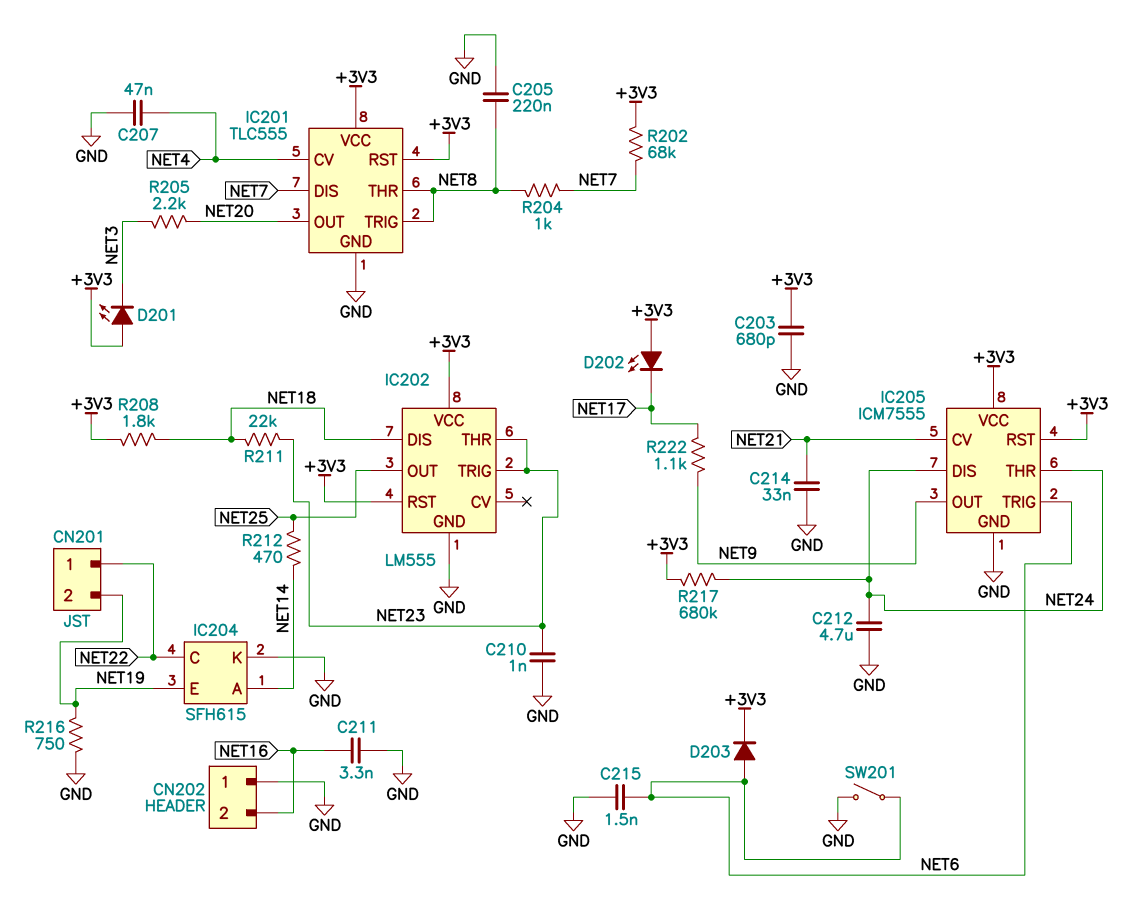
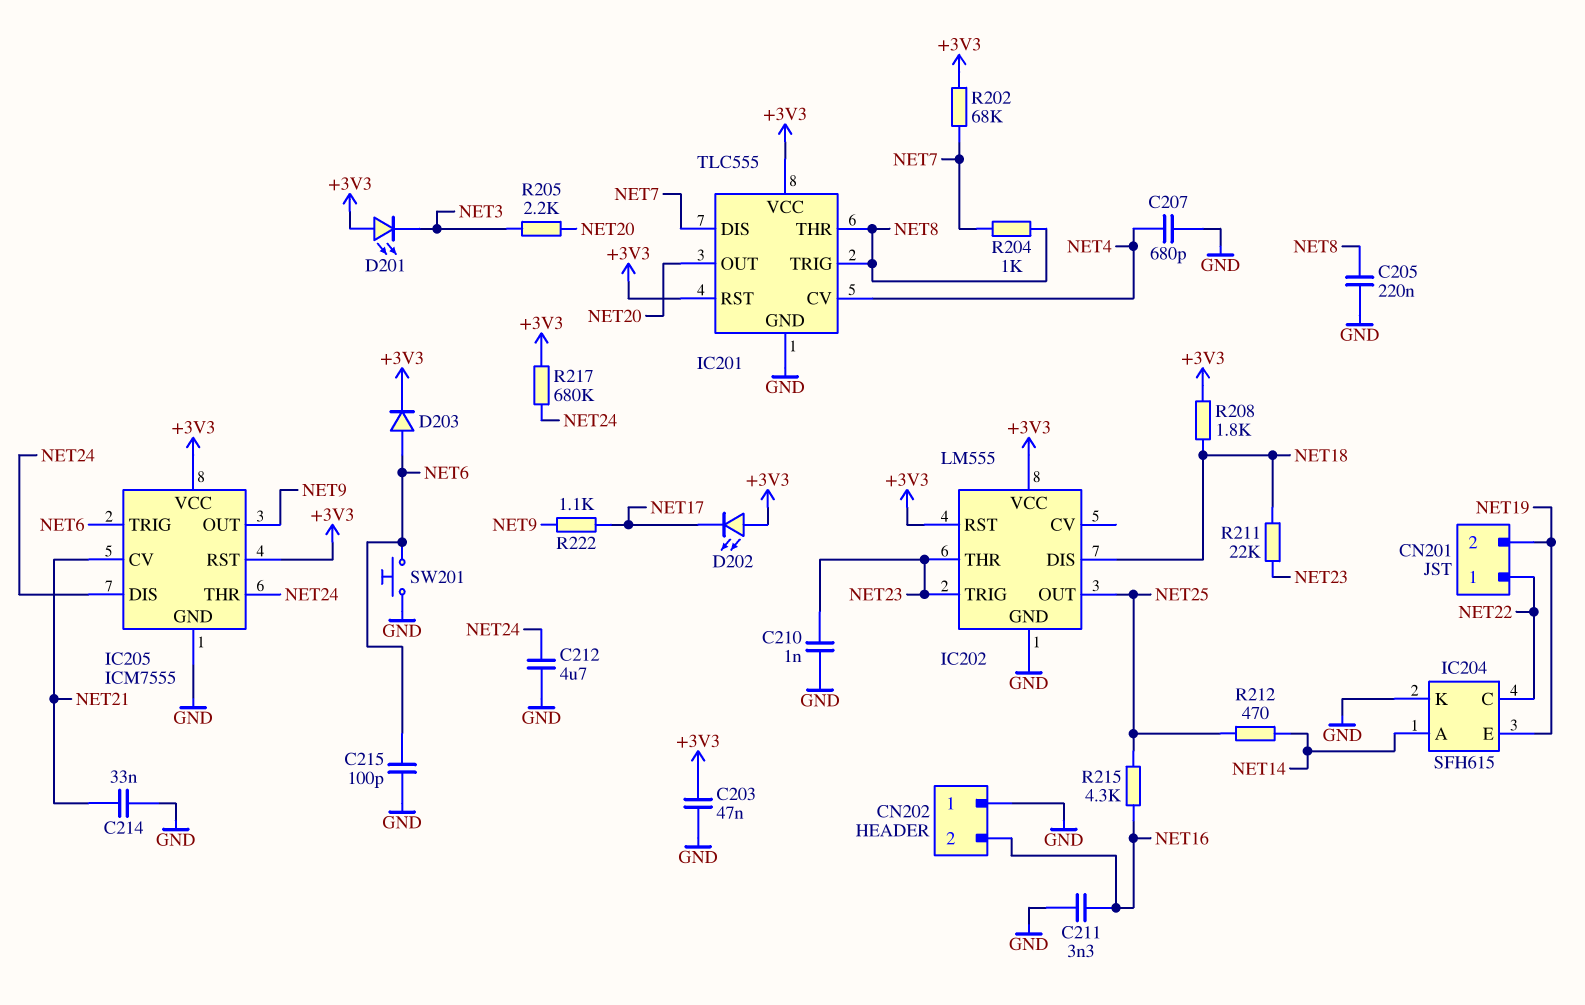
C203: 680pF (+3V3, GND) -> 47nF (+3V3, GND)
C207: 47nF (GND, NET4) -> 680pF (GND, NET4)
C215: 1.5nF (GND, NET6) -> 100pF (GND, NET6)
R215: none -> 4.3k (NET16, NET25)
R216: 750 (GND, NET19) -> none
SW201: switch (GND, NET6) -> button (GND, NET6)

